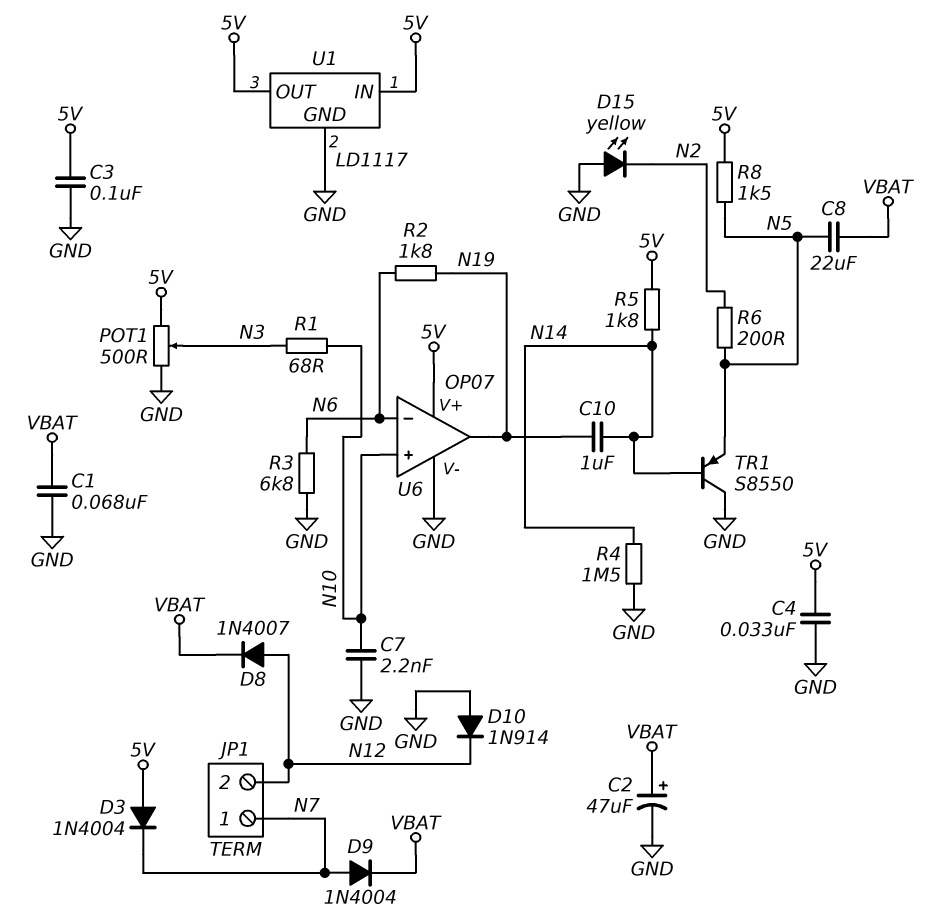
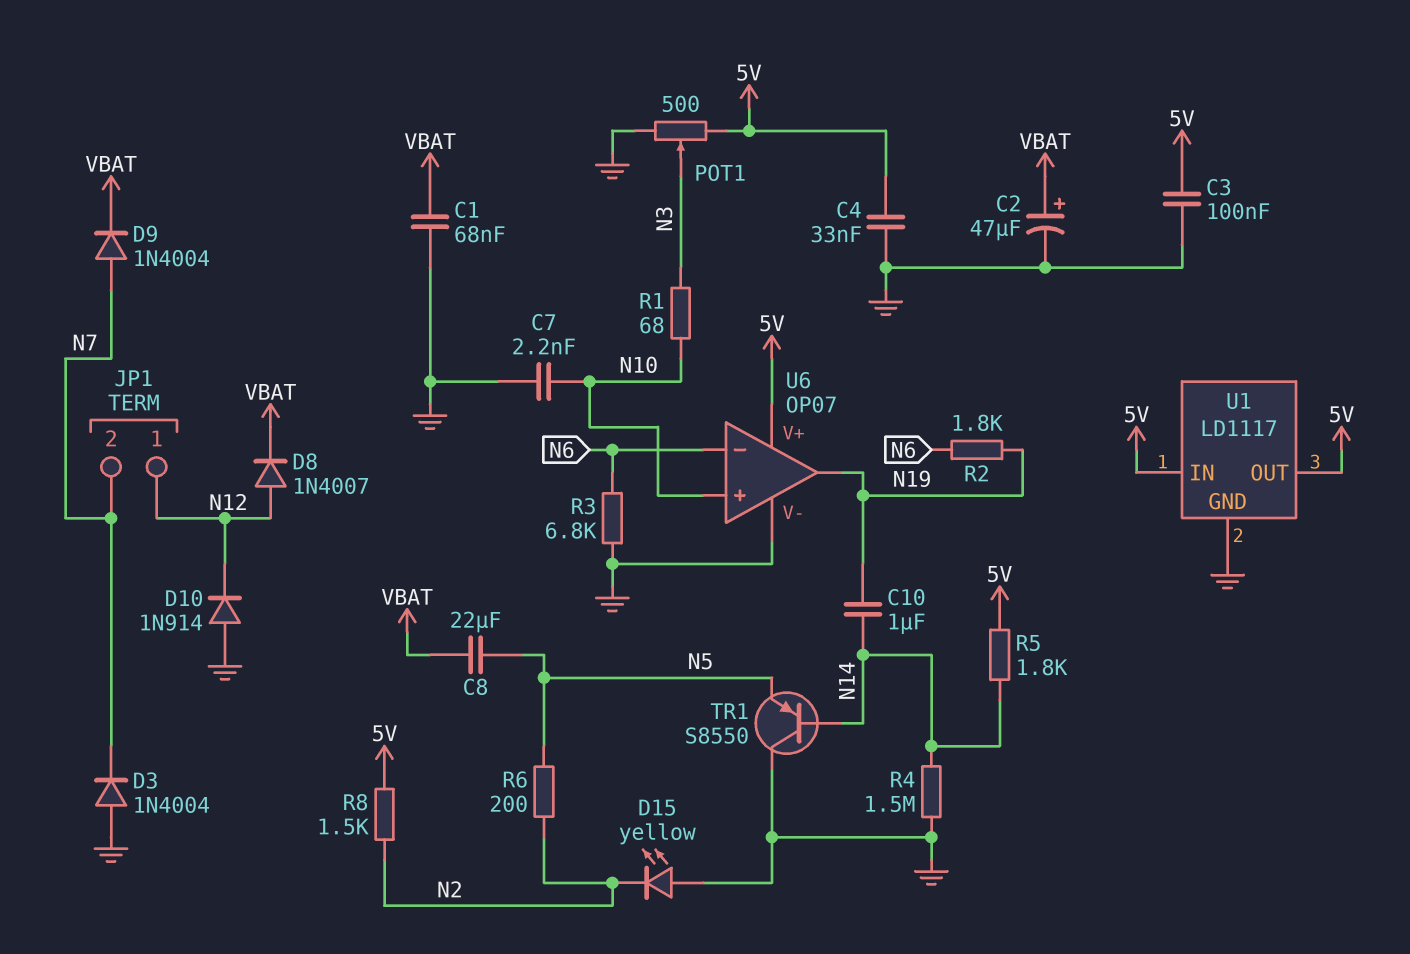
D3: diode 1N4004 (A 5V, K N7) -> diode 1N4004 (A GND, K N7)
JP1 pin 1: N7 -> N12
JP1 pin 2: N12 -> N7
R8: 1.5k (5V, N5) -> 1.5k (5V, N2)

